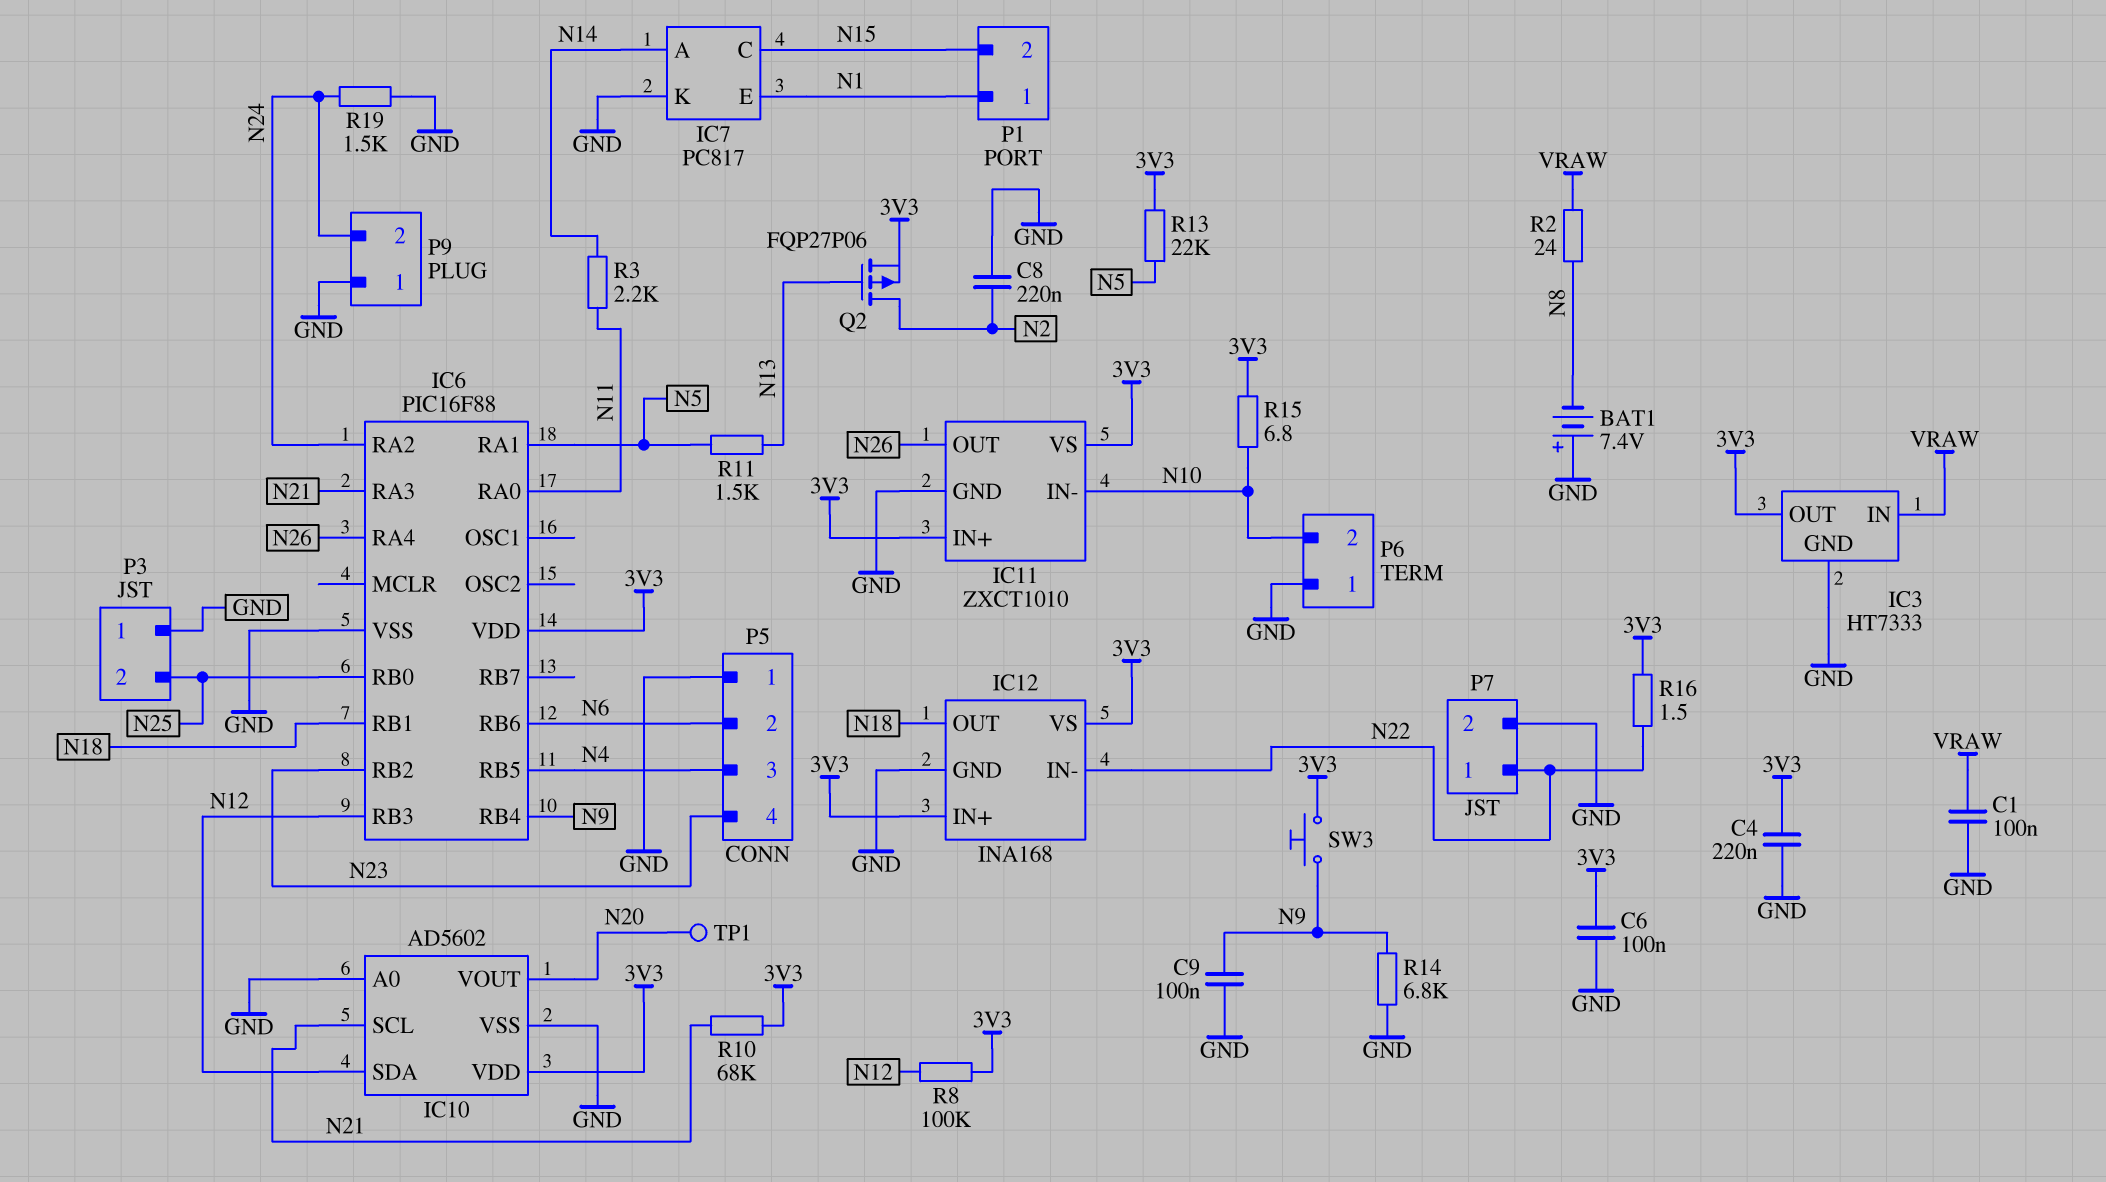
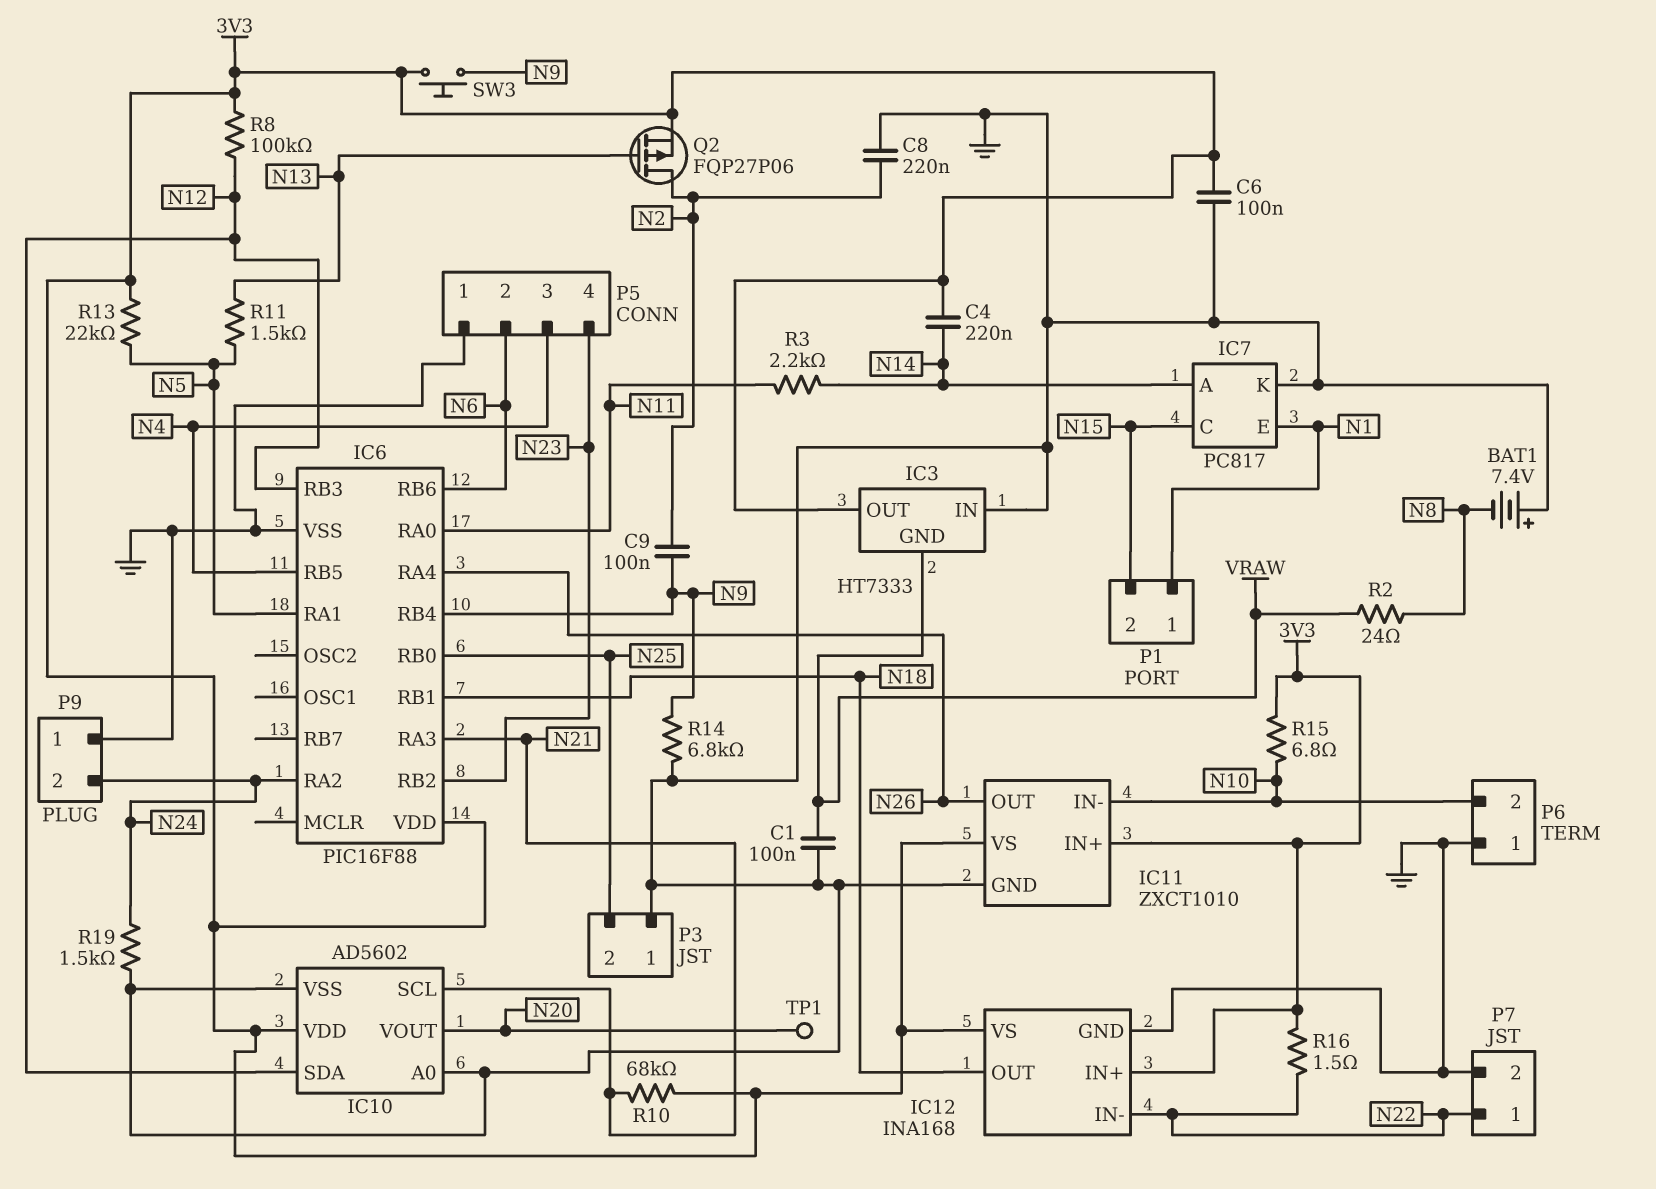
C4: 220nF (3V3, GND) -> 220nF (3V3, N14)
C9: 100nF (GND, N9) -> 100nF (N2, N9)
IC3 pin GND: GND -> VRAW
IC3 pin IN: VRAW -> GND

